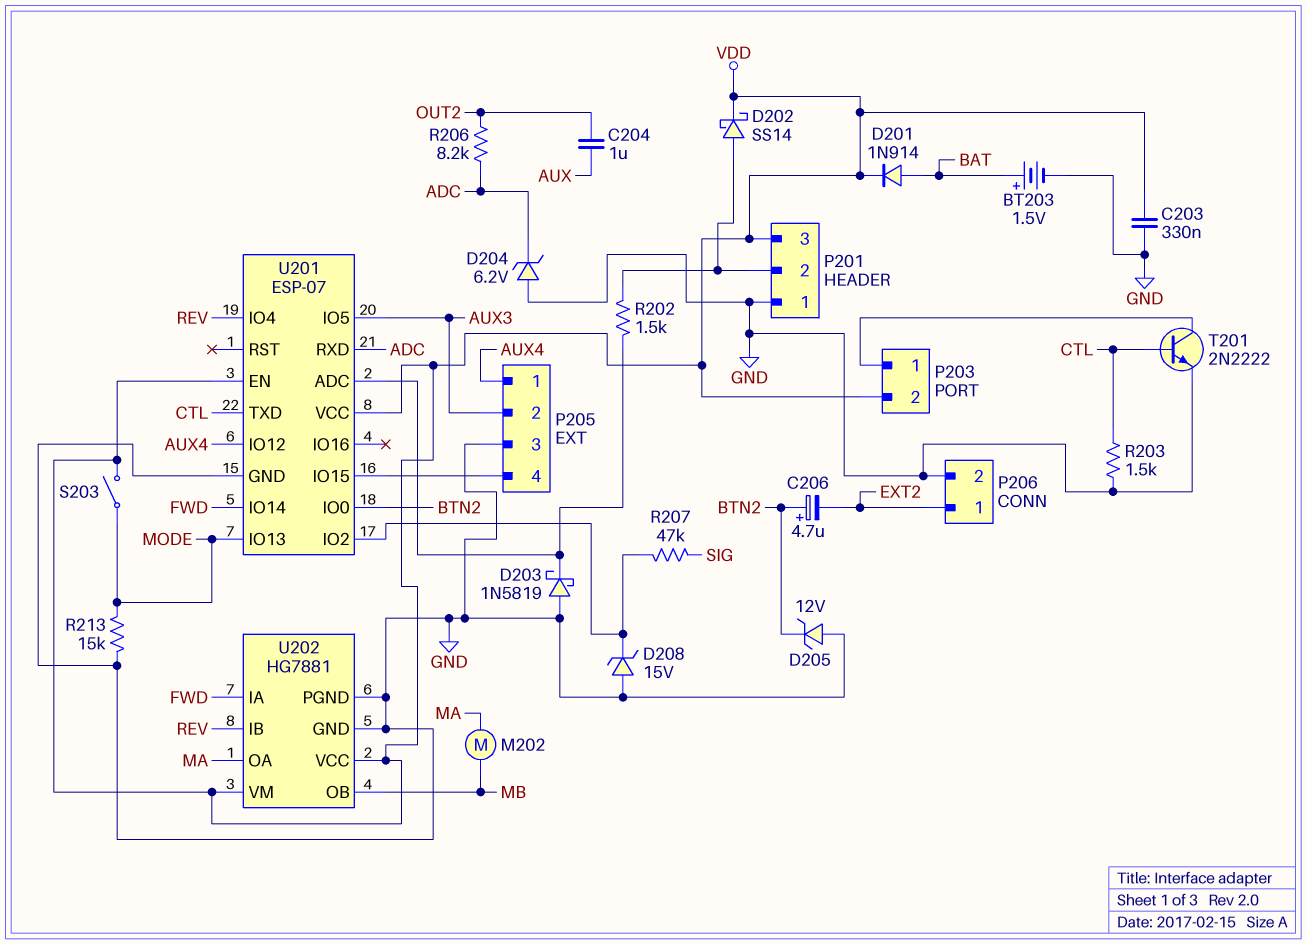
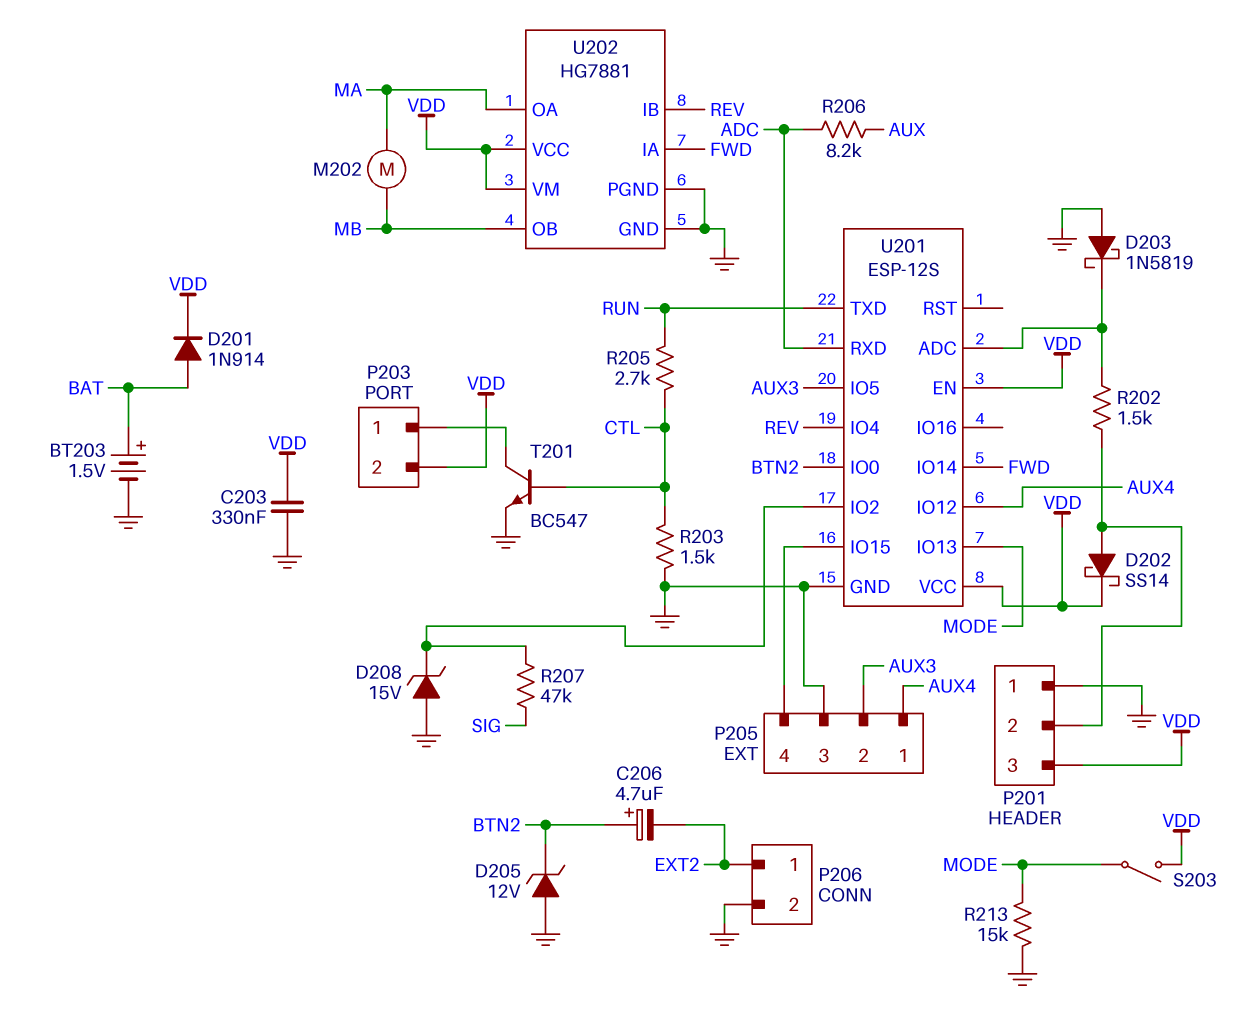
C204: 1uF (AUX, OUT2) -> none
D204: zener 6.2V (A GND, K ADC) -> none
R205: none -> 2.7k (CTL, RUN)
R206: 8.2k (ADC, OUT2) -> 8.2k (ADC, AUX)
T201: NPN 2N2222 (B CTL, C P203/1, E GND) -> NPN BC547 (B CTL, C P203/1, E GND)
U201: ESP-07 -> ESP-12S
U201 pin TXD: CTL -> RUN

